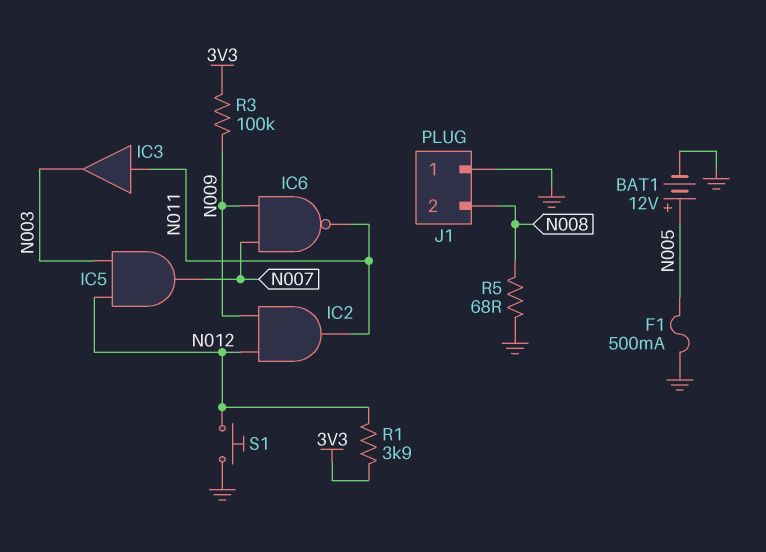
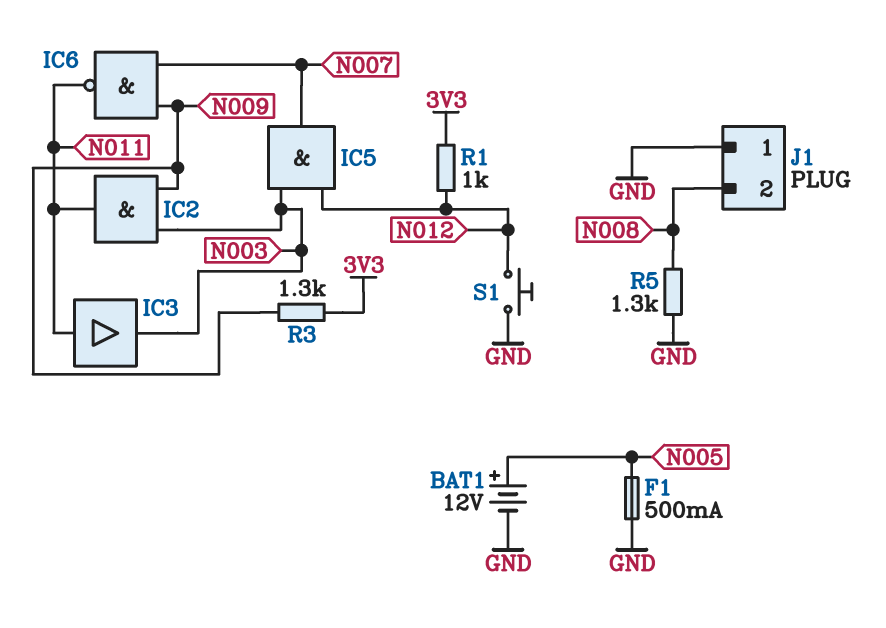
IC2: AND (in N009, in N012, out N011) -> AND (in N003, in N009, out N011)
R1: 3.9k (3V3, N012) -> 1k (3V3, N012)
R3: 100k (3V3, N009) -> 1.3k (3V3, N009)
R5: 68 (GND, N008) -> 1.3k (GND, N008)

